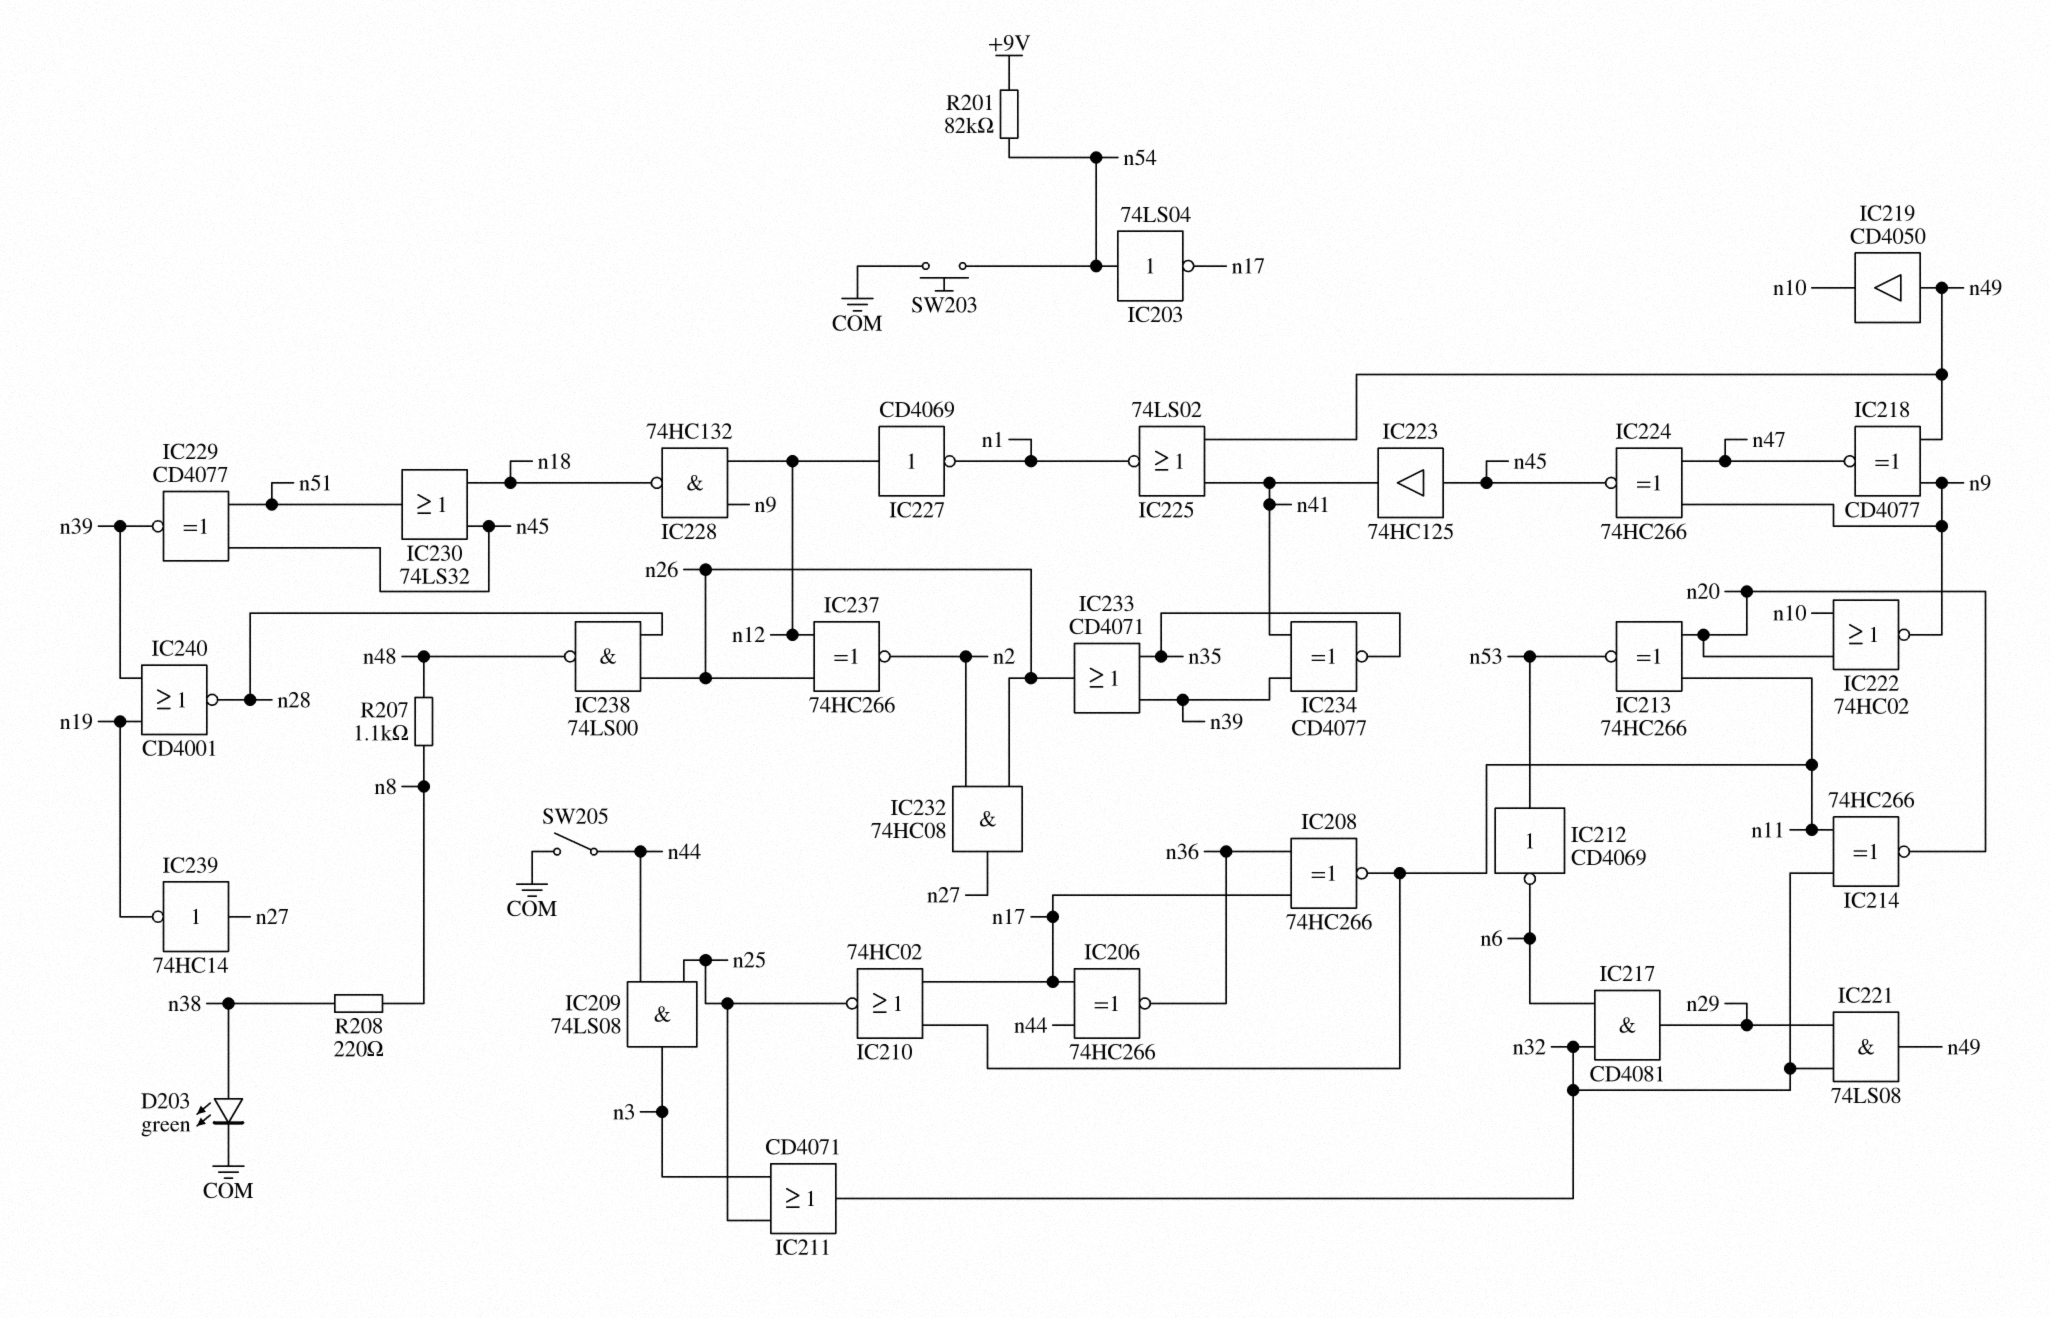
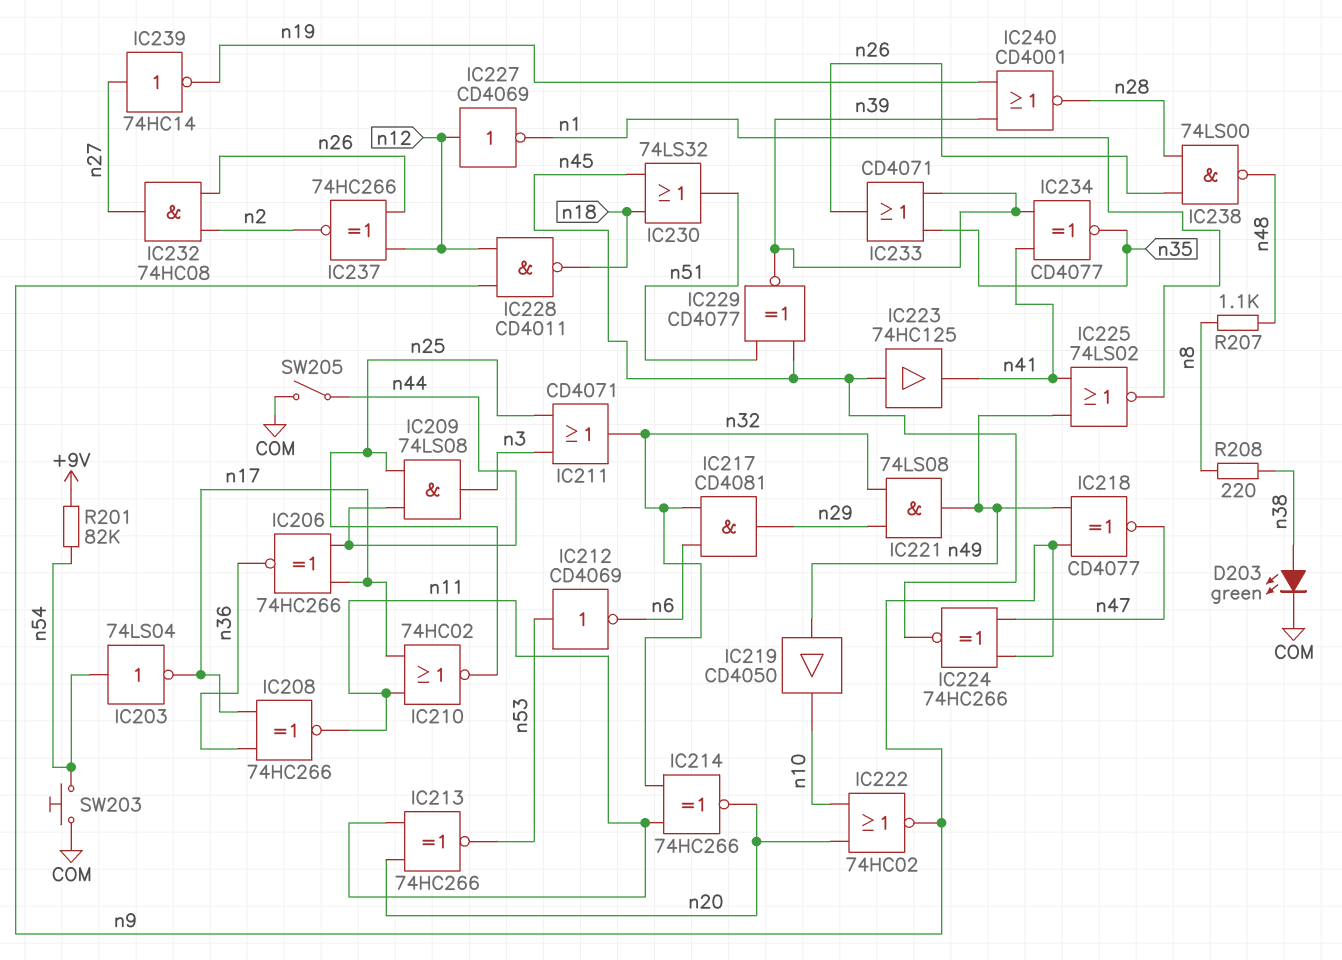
IC228: NAND 74HC132 (in n9, in n12, out n18) -> NAND CD4011 (in n9, in n12, out n18)

